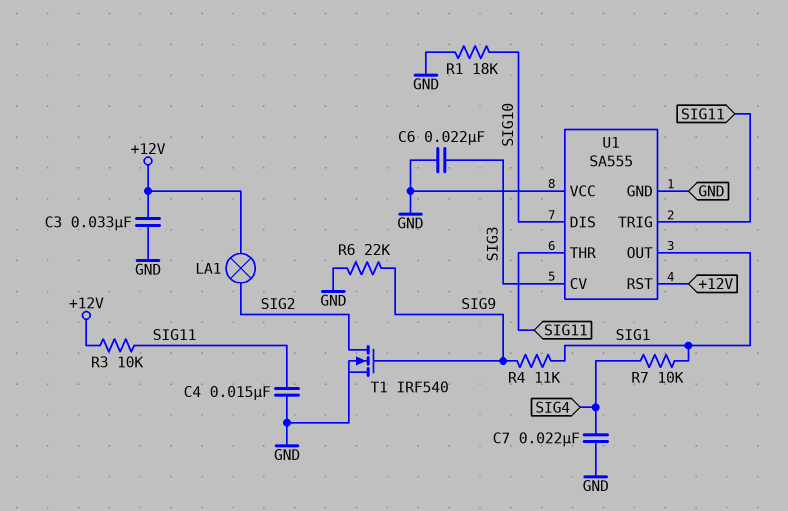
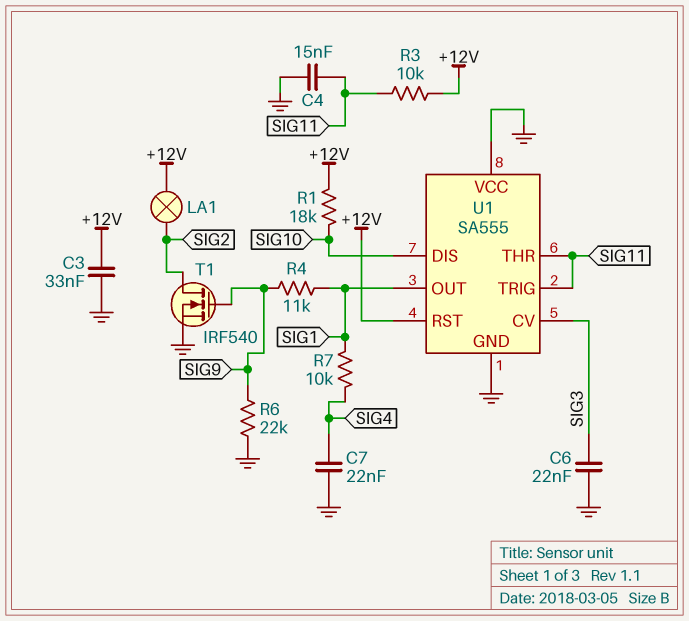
R1: 18k (GND, SIG10) -> 18k (+12V, SIG10)

